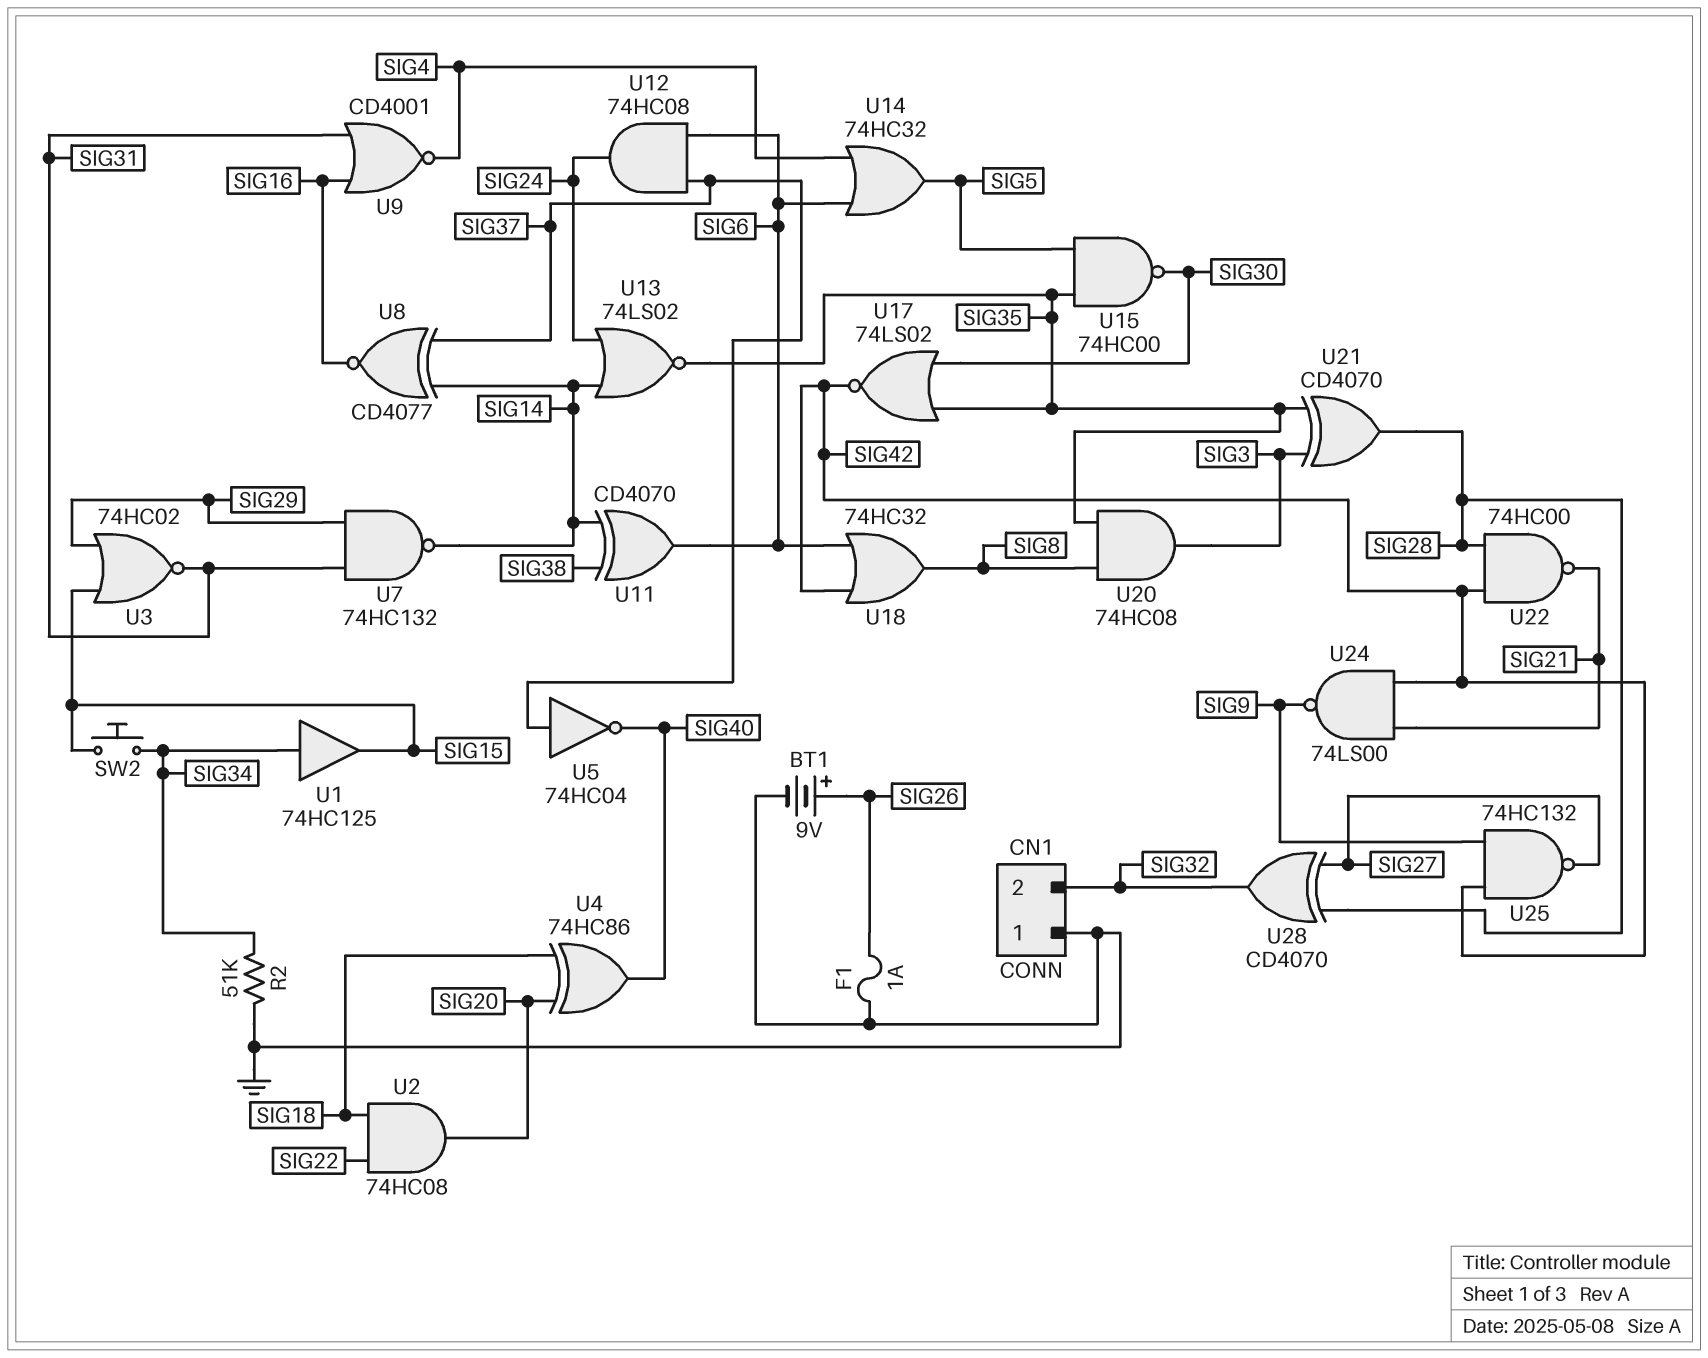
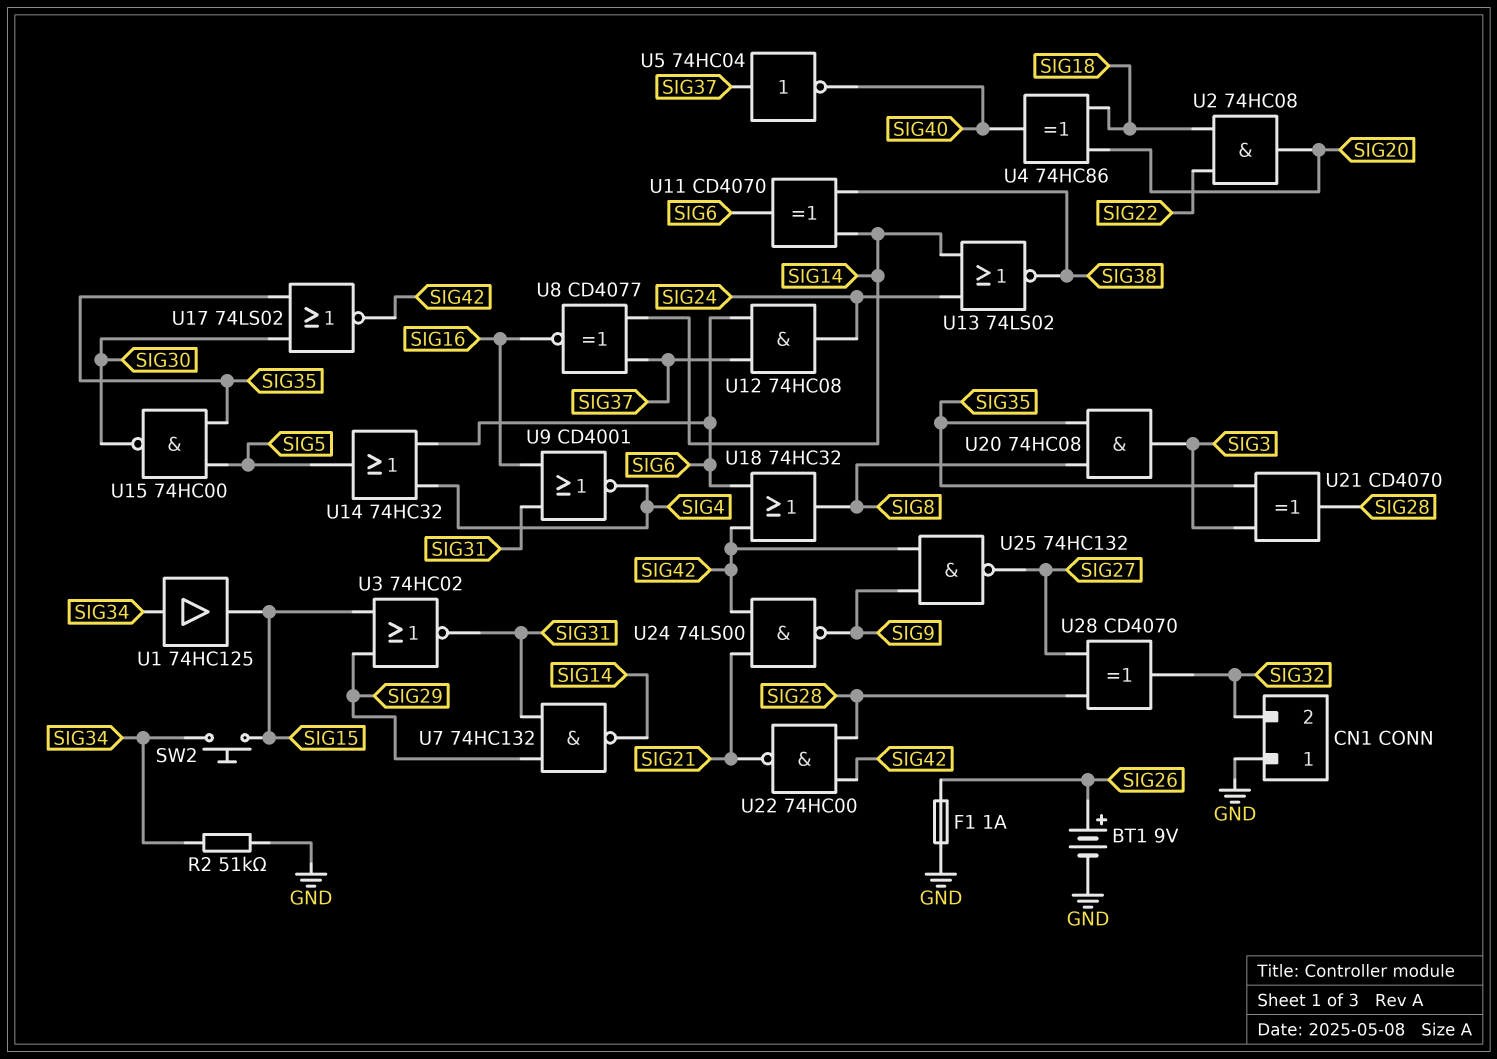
U13: NOR 74LS02 (in SIG14, in SIG24, out SIG35) -> NOR 74LS02 (in SIG14, in SIG24, out SIG38)

